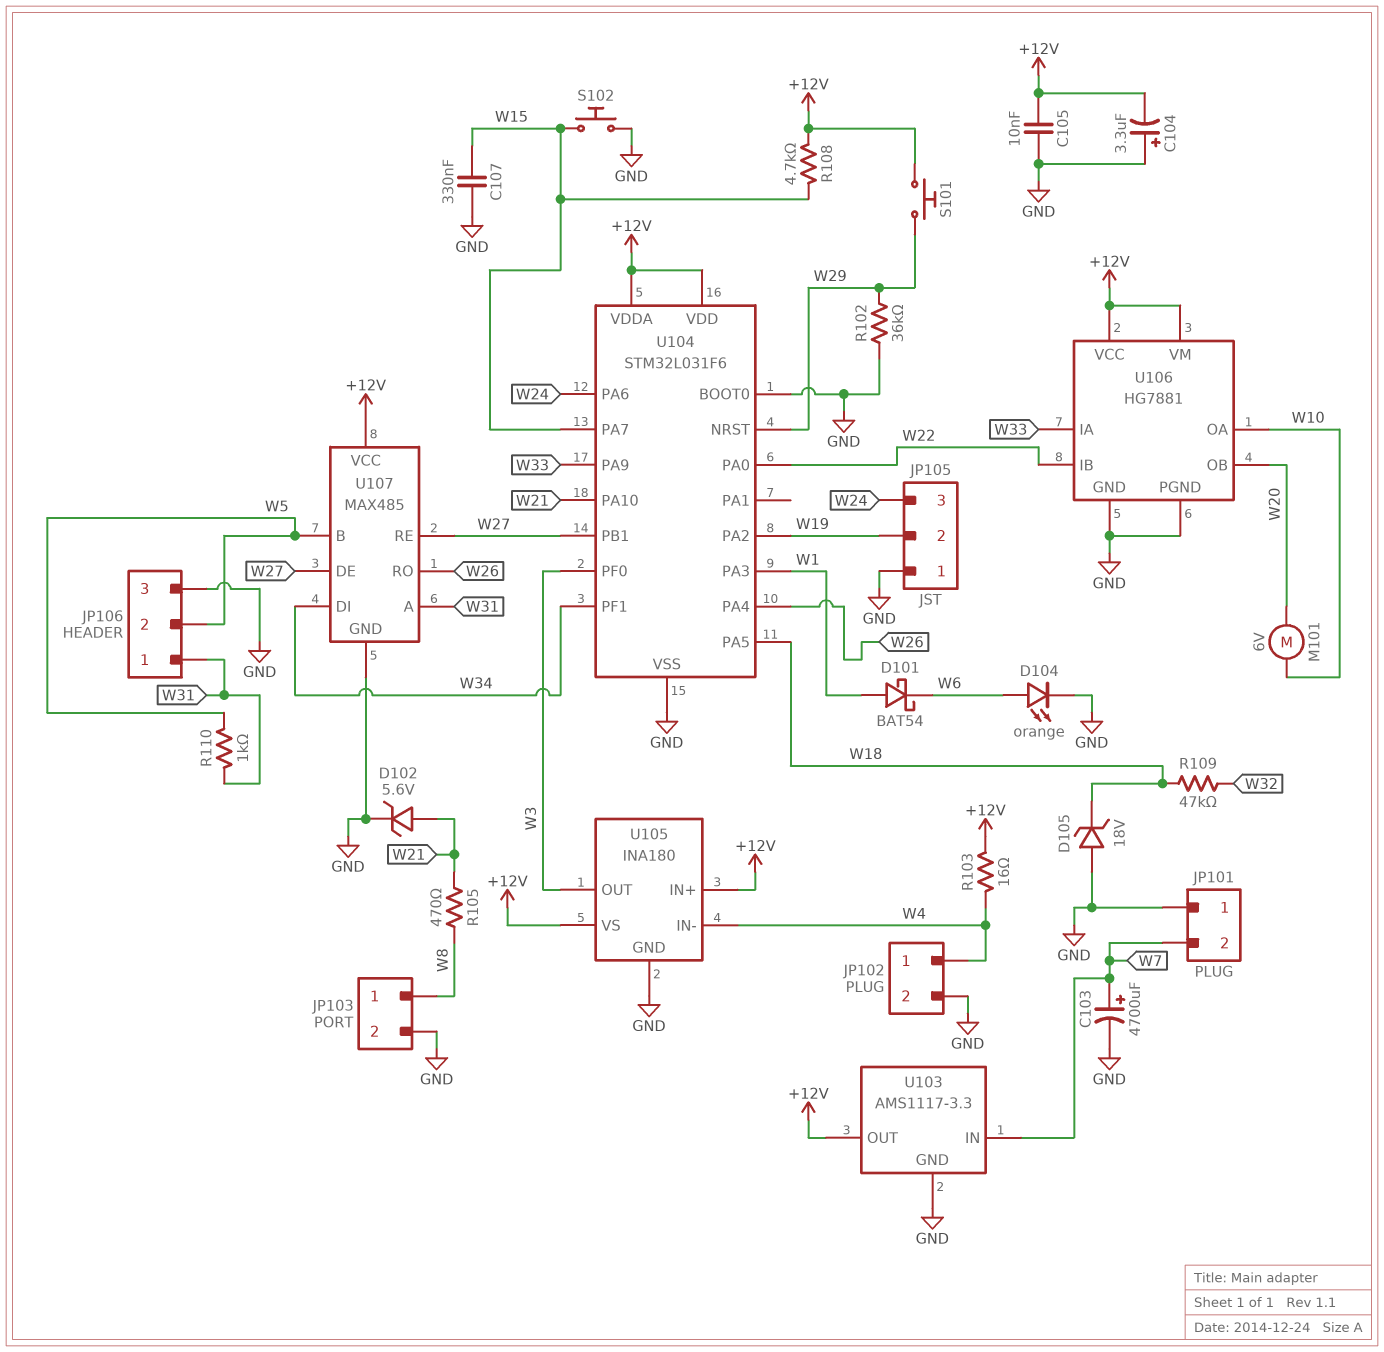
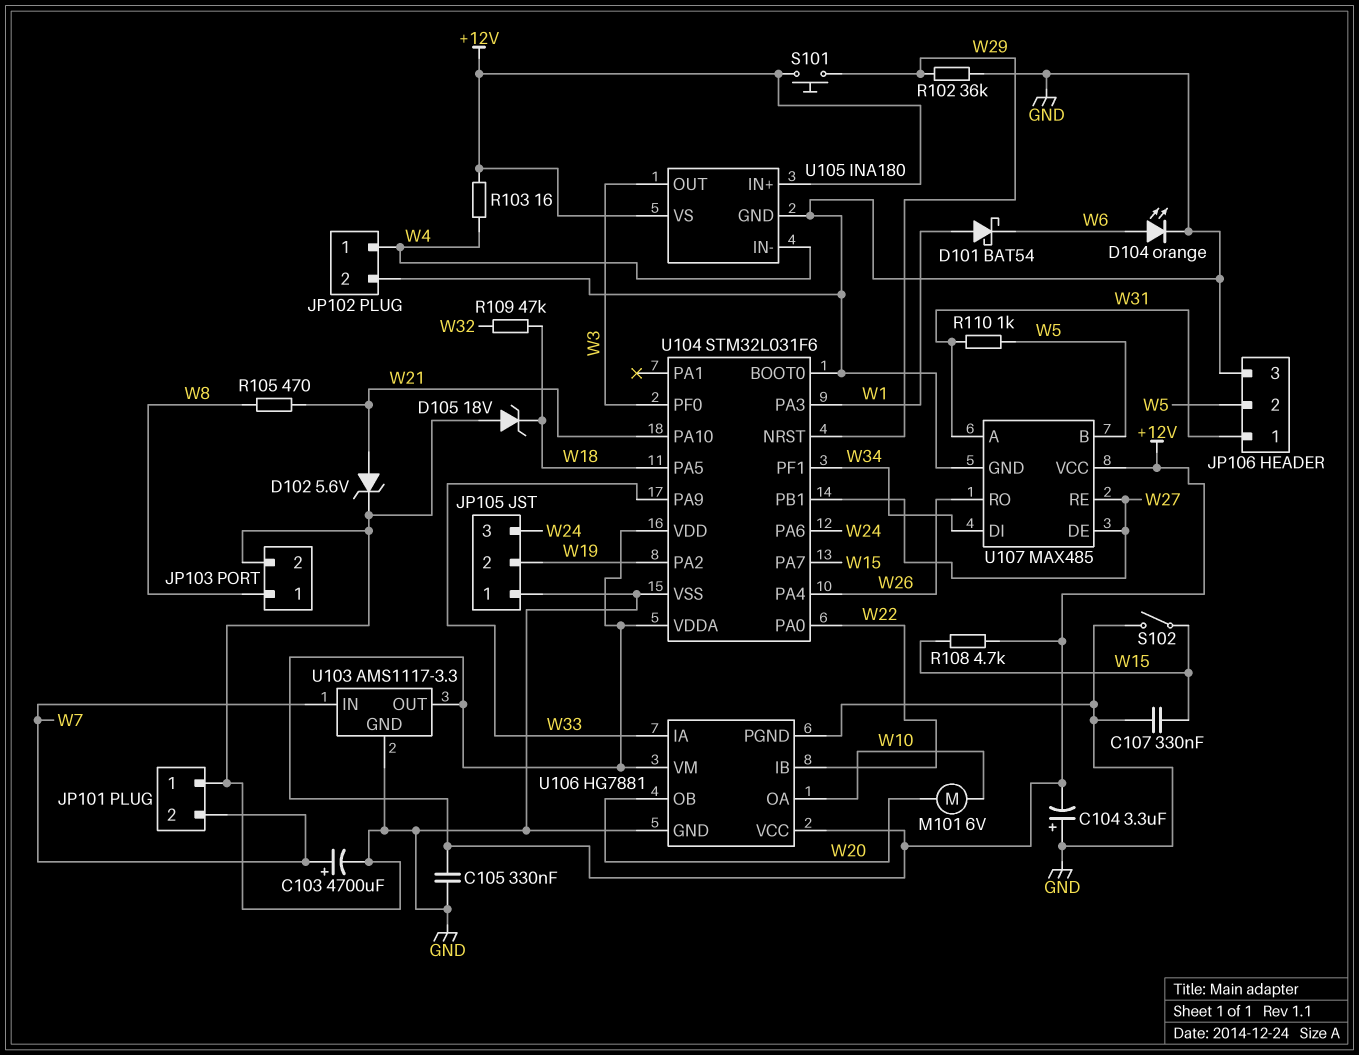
C105: 10nF (+12V, GND) -> 330nF (+12V, GND)
S102: button (GND, W15) -> switch (GND, W15)

